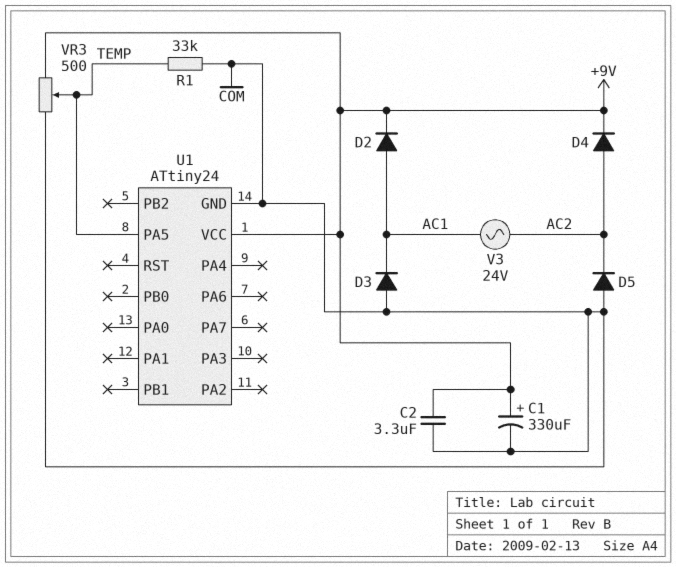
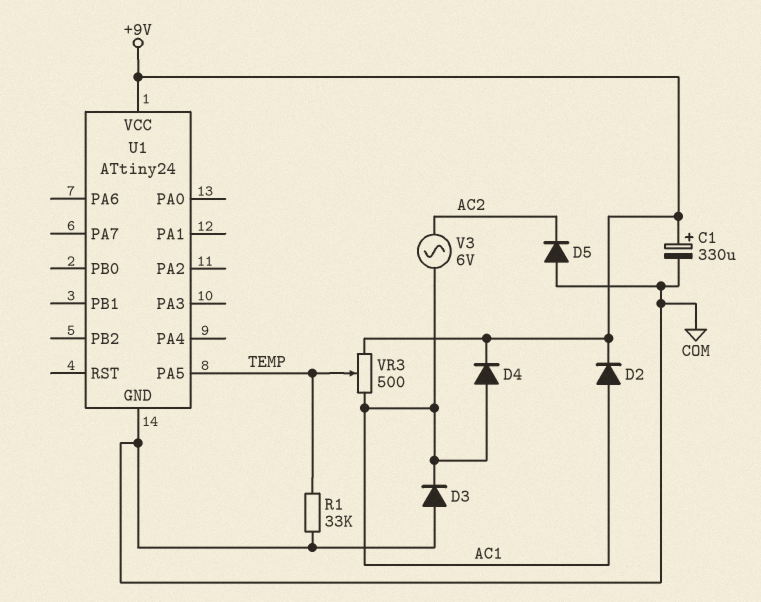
C2: 3.3uF (+9V, COM) -> none
D4: diode (A AC2, K +9V) -> diode (A AC1, K +9V)
V3: AC 24V (AC1, AC2) -> AC 6V (AC1, AC2)
VR3: 500 (+9V, COM, wiper TEMP) -> 500 (+9V, AC1, wiper TEMP)

